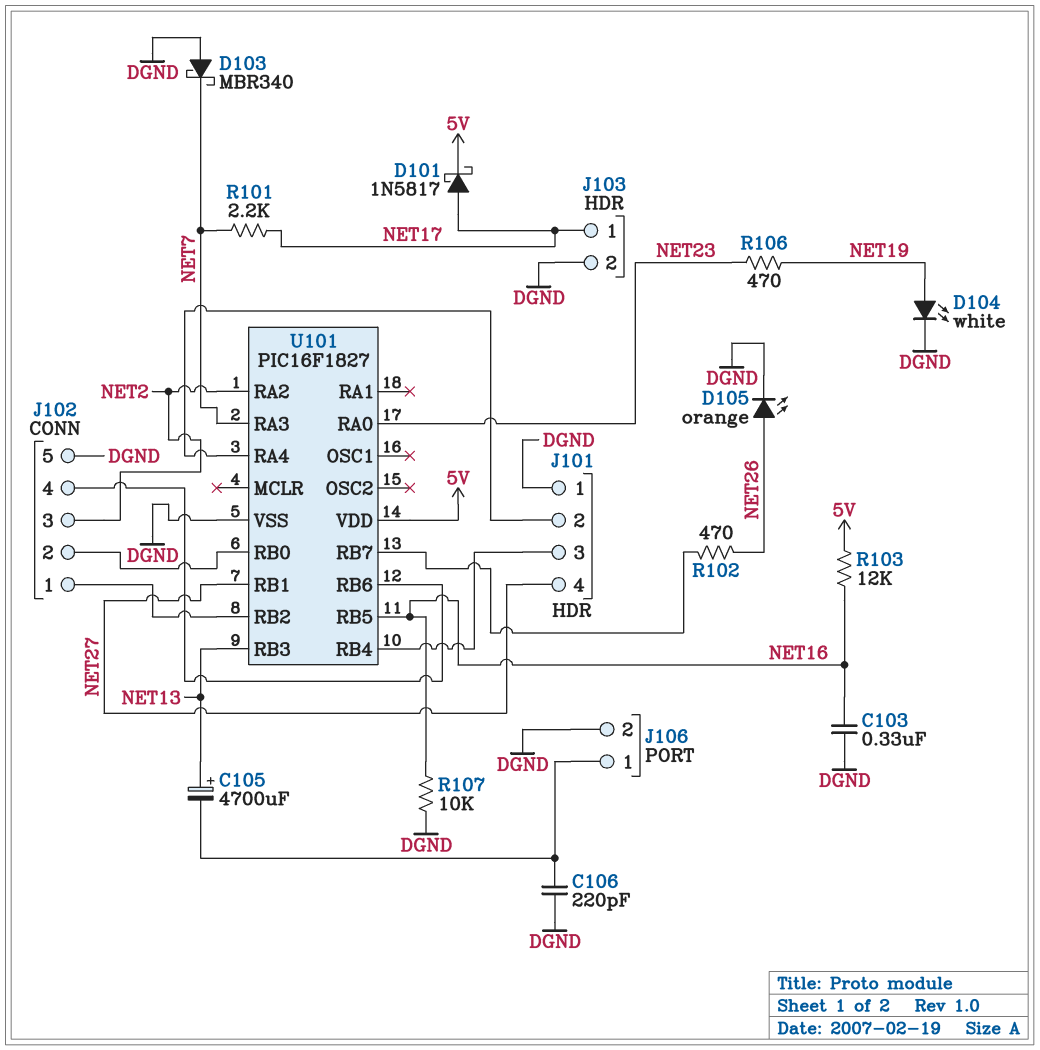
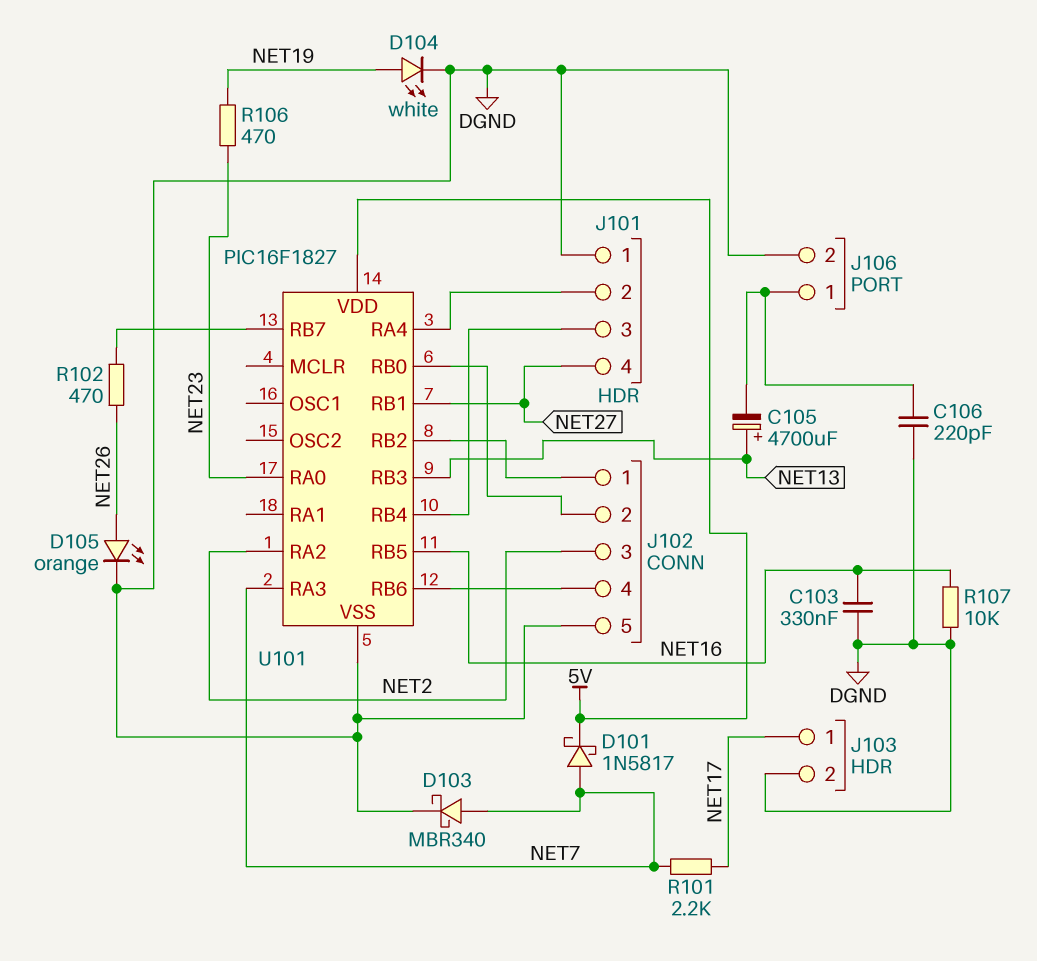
D101: schottky 1N5817 (A NET17, K 5V) -> schottky 1N5817 (A NET7, K 5V)
D103: schottky MBR340 (A DGND, K NET7) -> schottky MBR340 (A NET7, K DGND)
R103: 12k (5V, NET16) -> none

